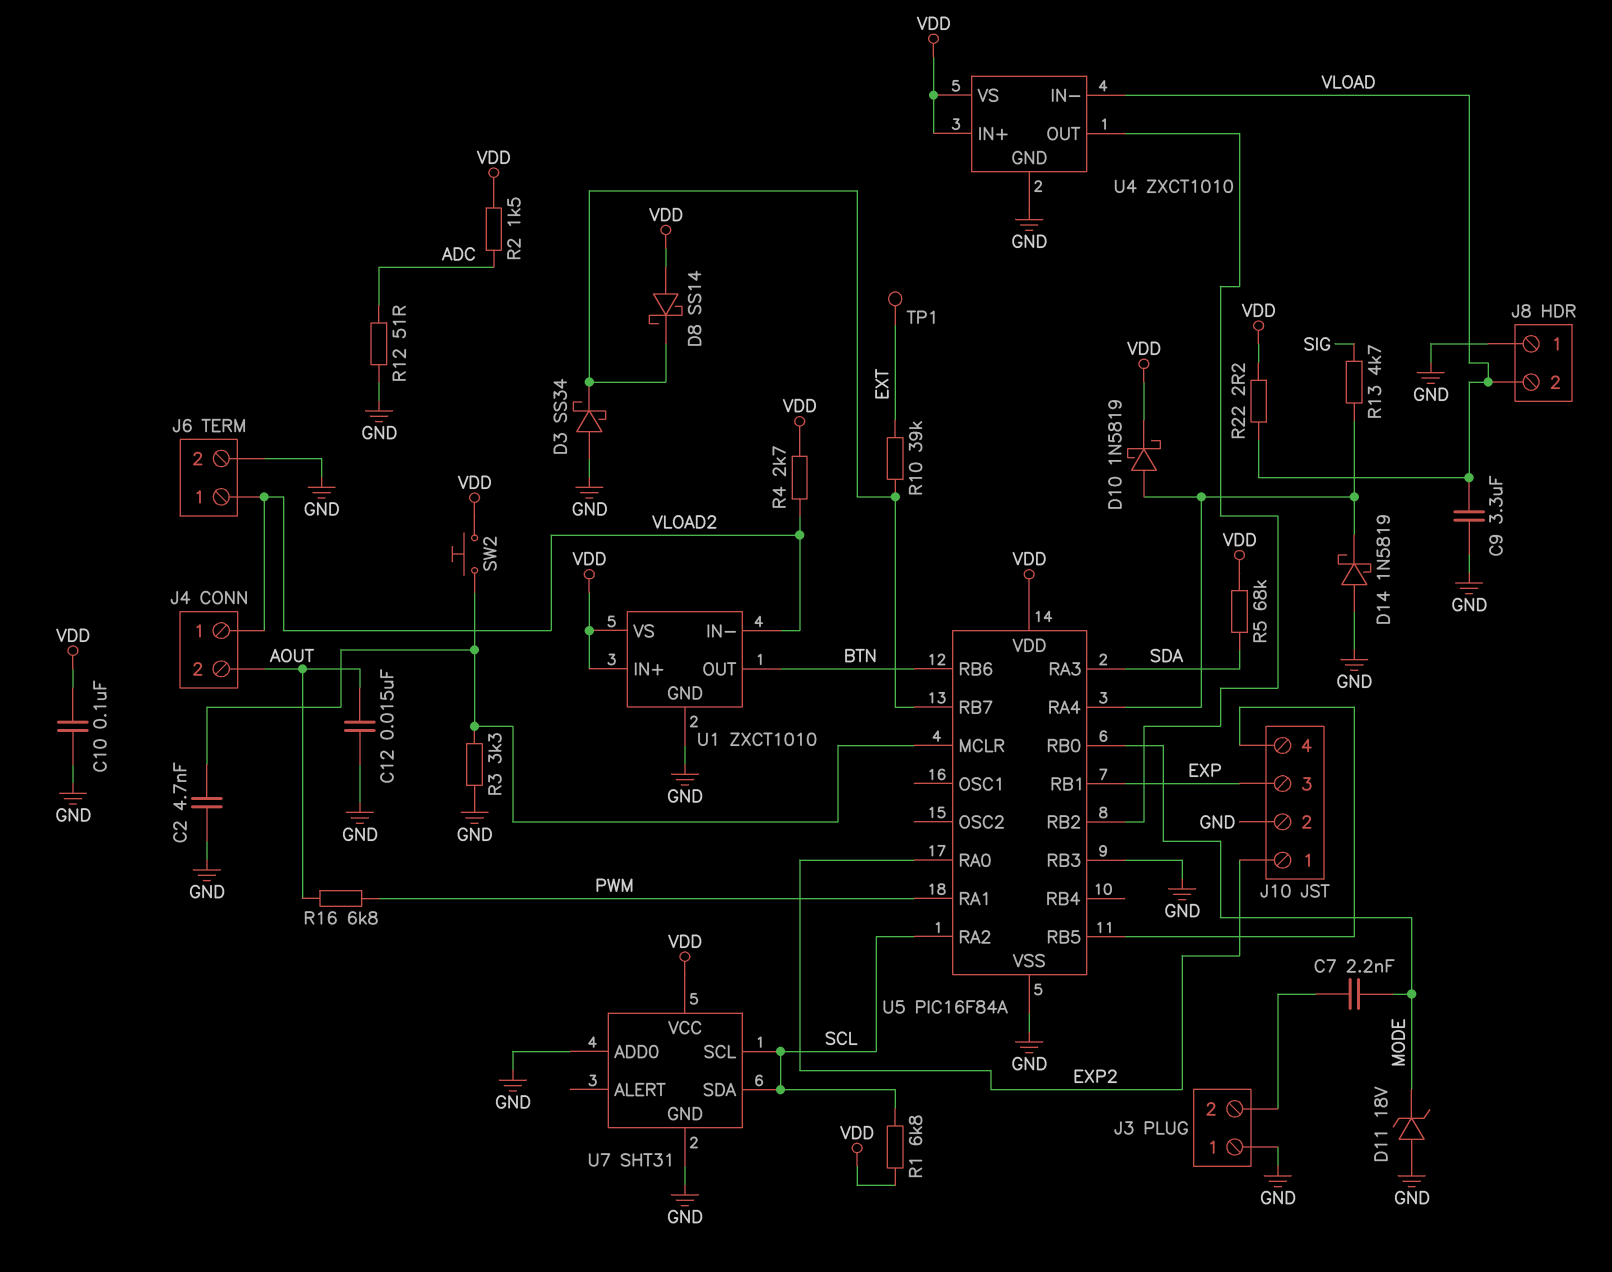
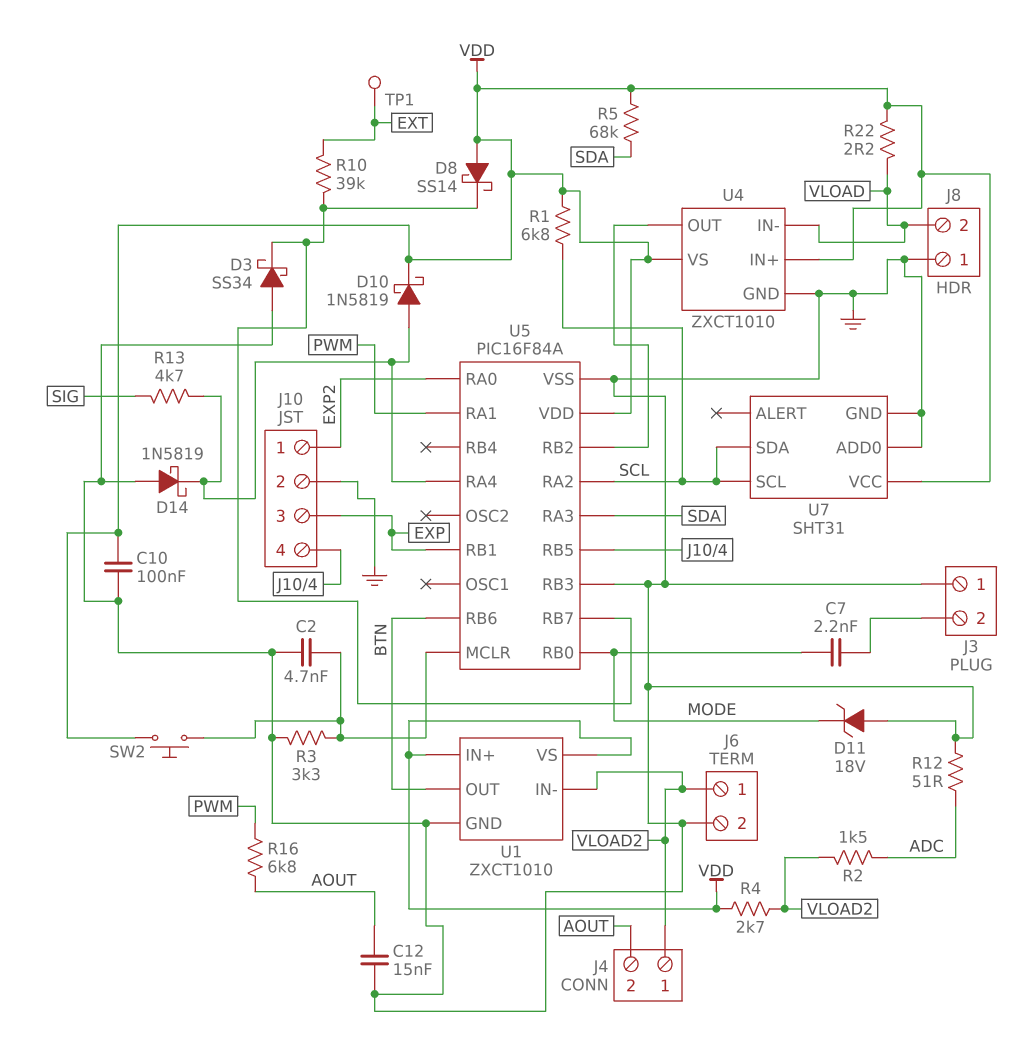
C9: 3.3uF (GND, VLOAD) -> none
R2: 1.5k (ADC, VDD) -> 1.5k (ADC, VLOAD2)

